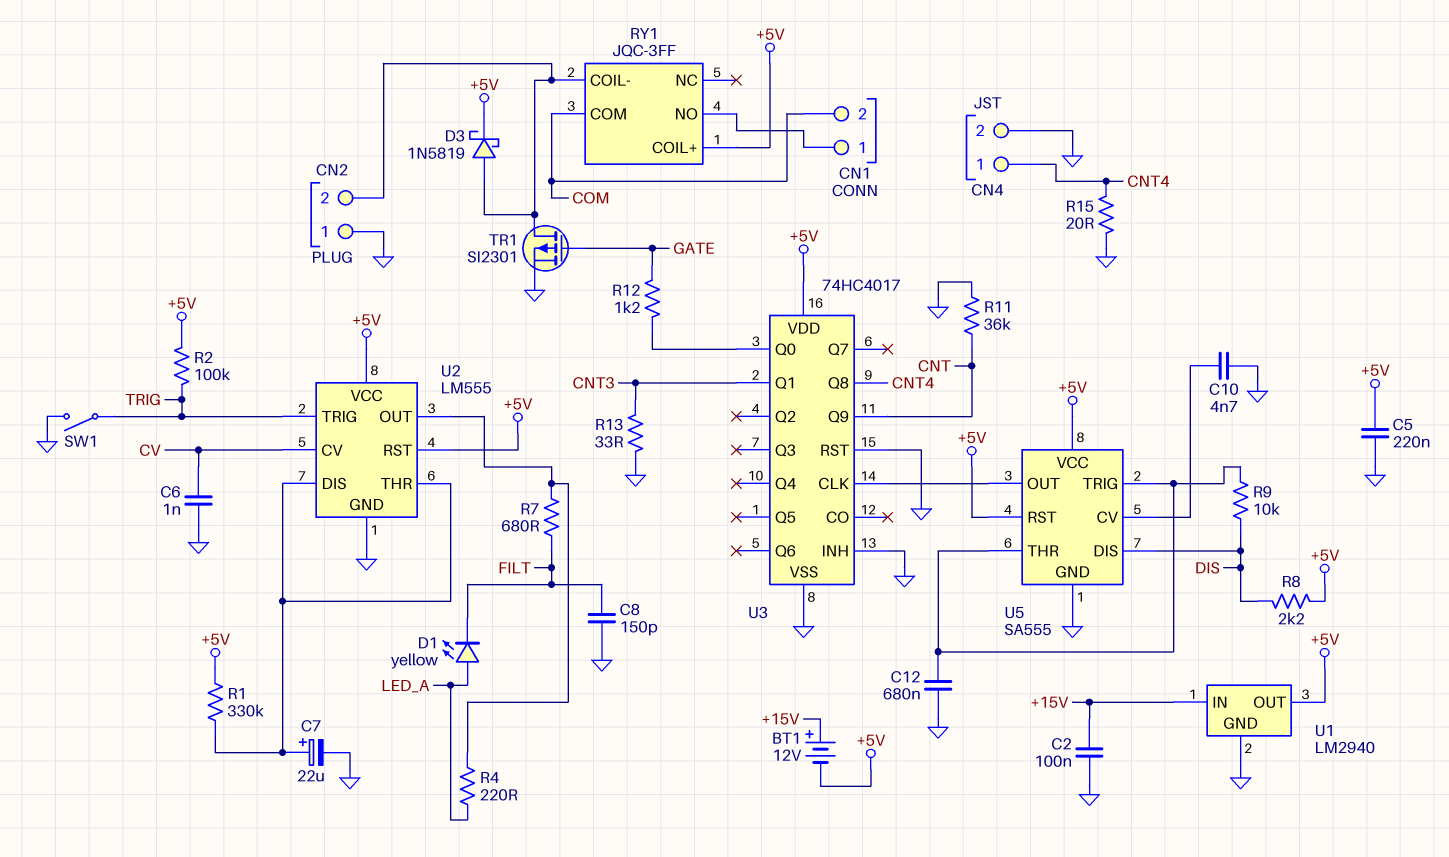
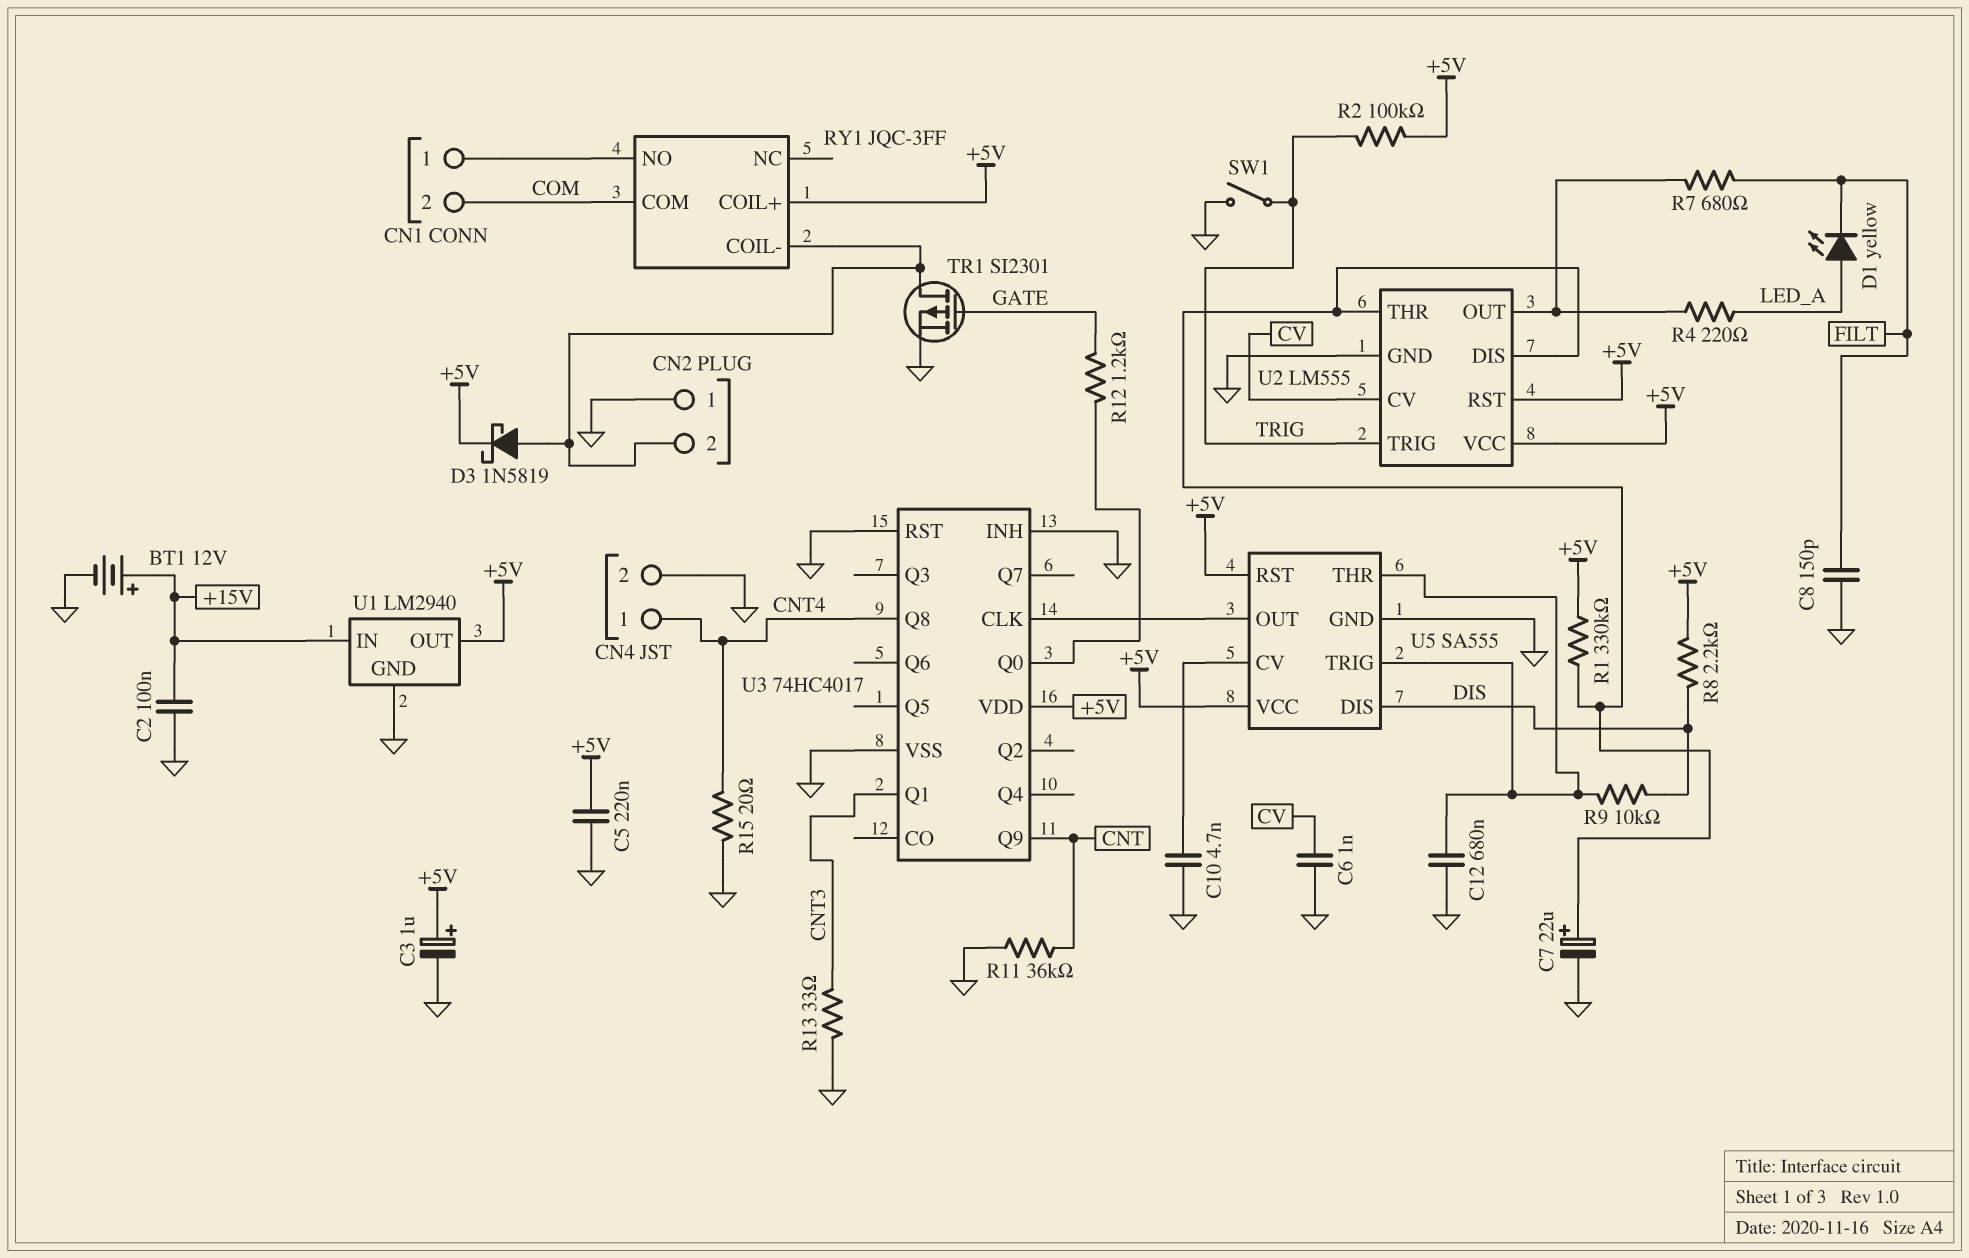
BT1: 12V (plus +15V, minus +5V) -> 12V (plus +15V, minus GND)
C3: none -> 1uF (plus +5V, minus GND)

